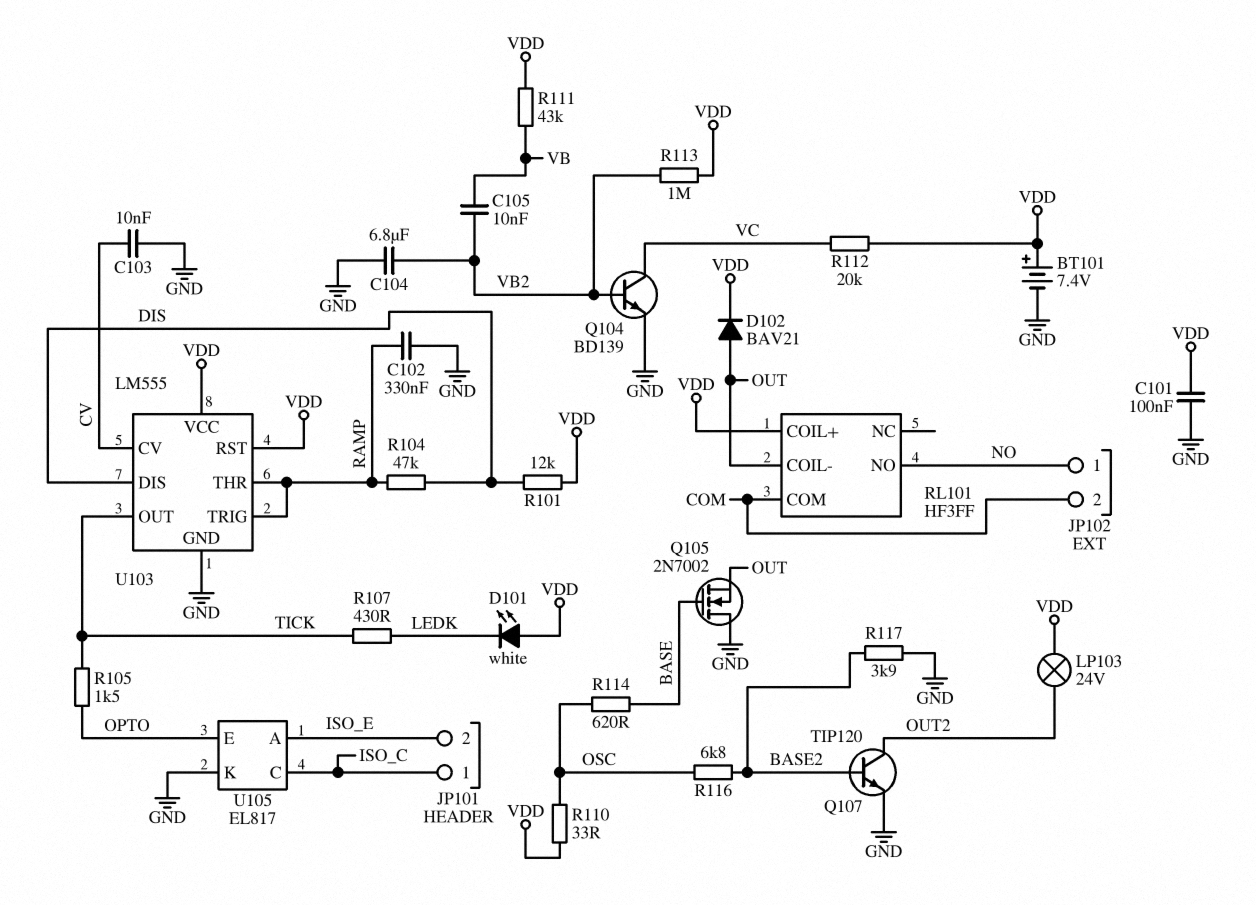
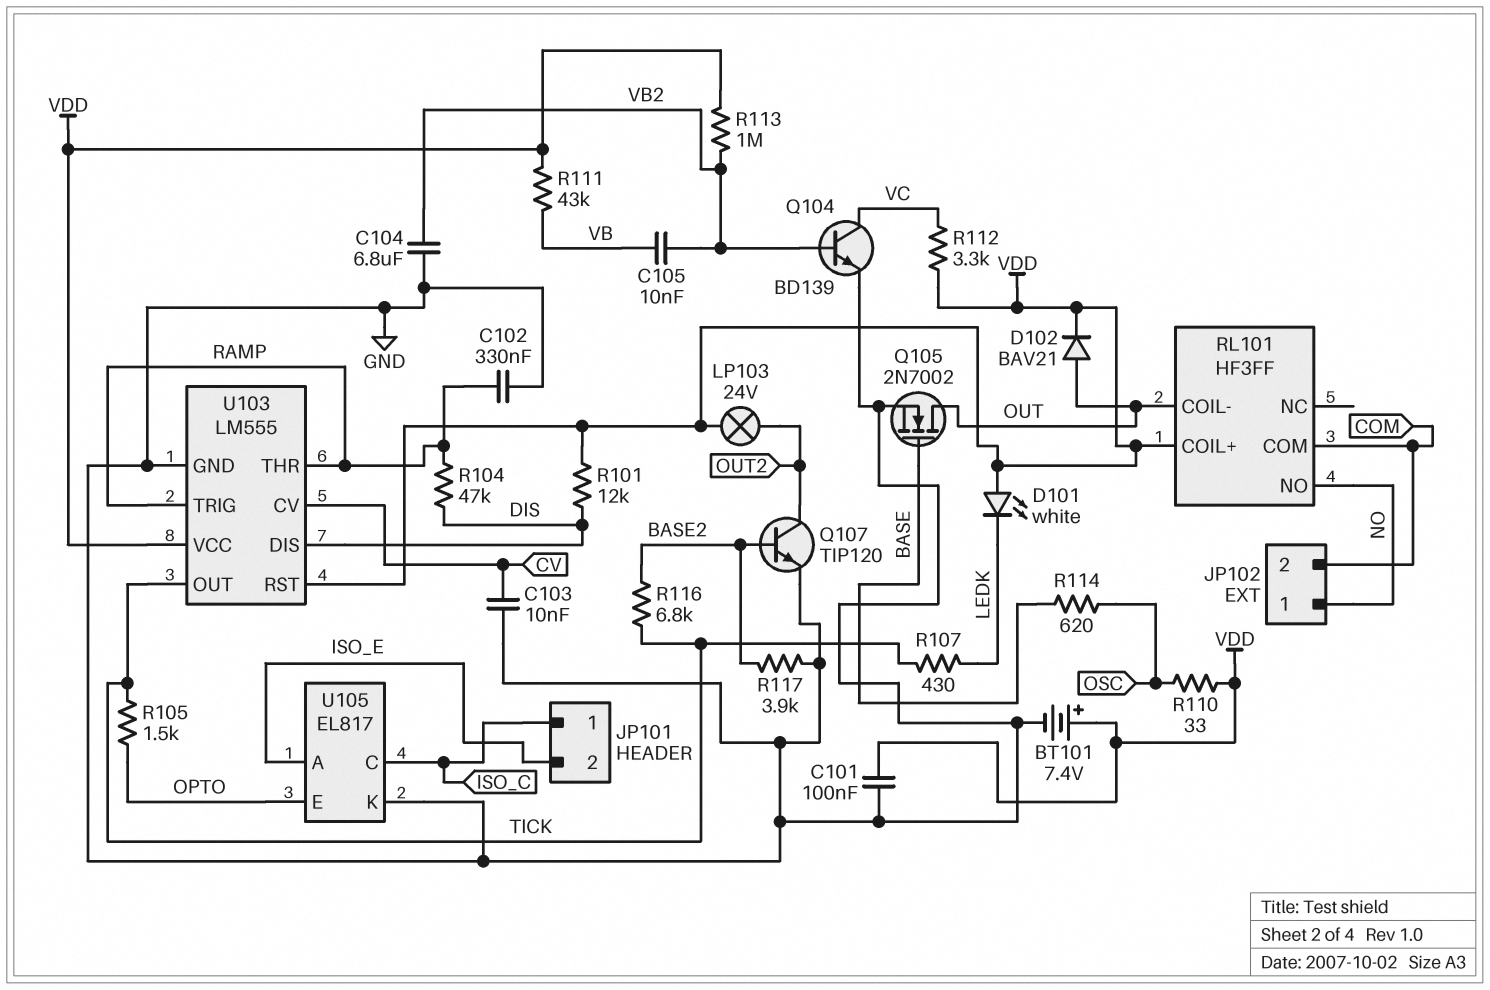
Q105: NMOS 2N7002 (G BASE, D GND, S OUT) -> NMOS 2N7002 (G BASE, D OUT, S GND)
R112: 20k (VC, VDD) -> 3.3k (VC, VDD)
R116: 6.8k (BASE2, OSC) -> 6.8k (BASE2, TICK)

